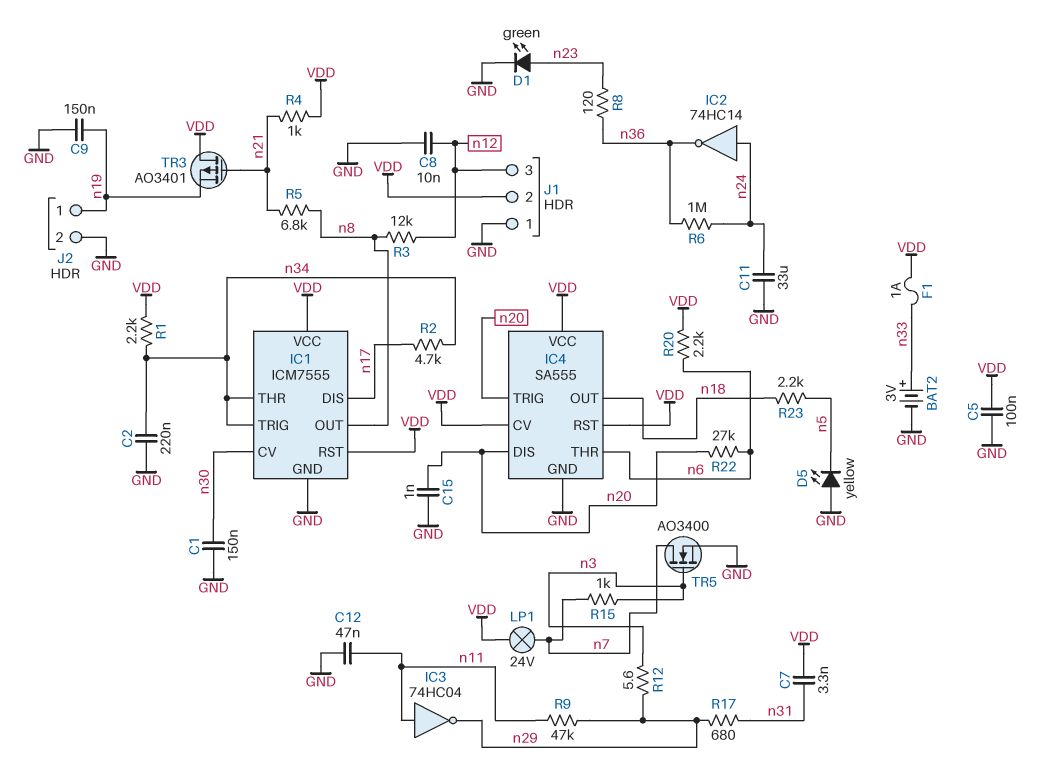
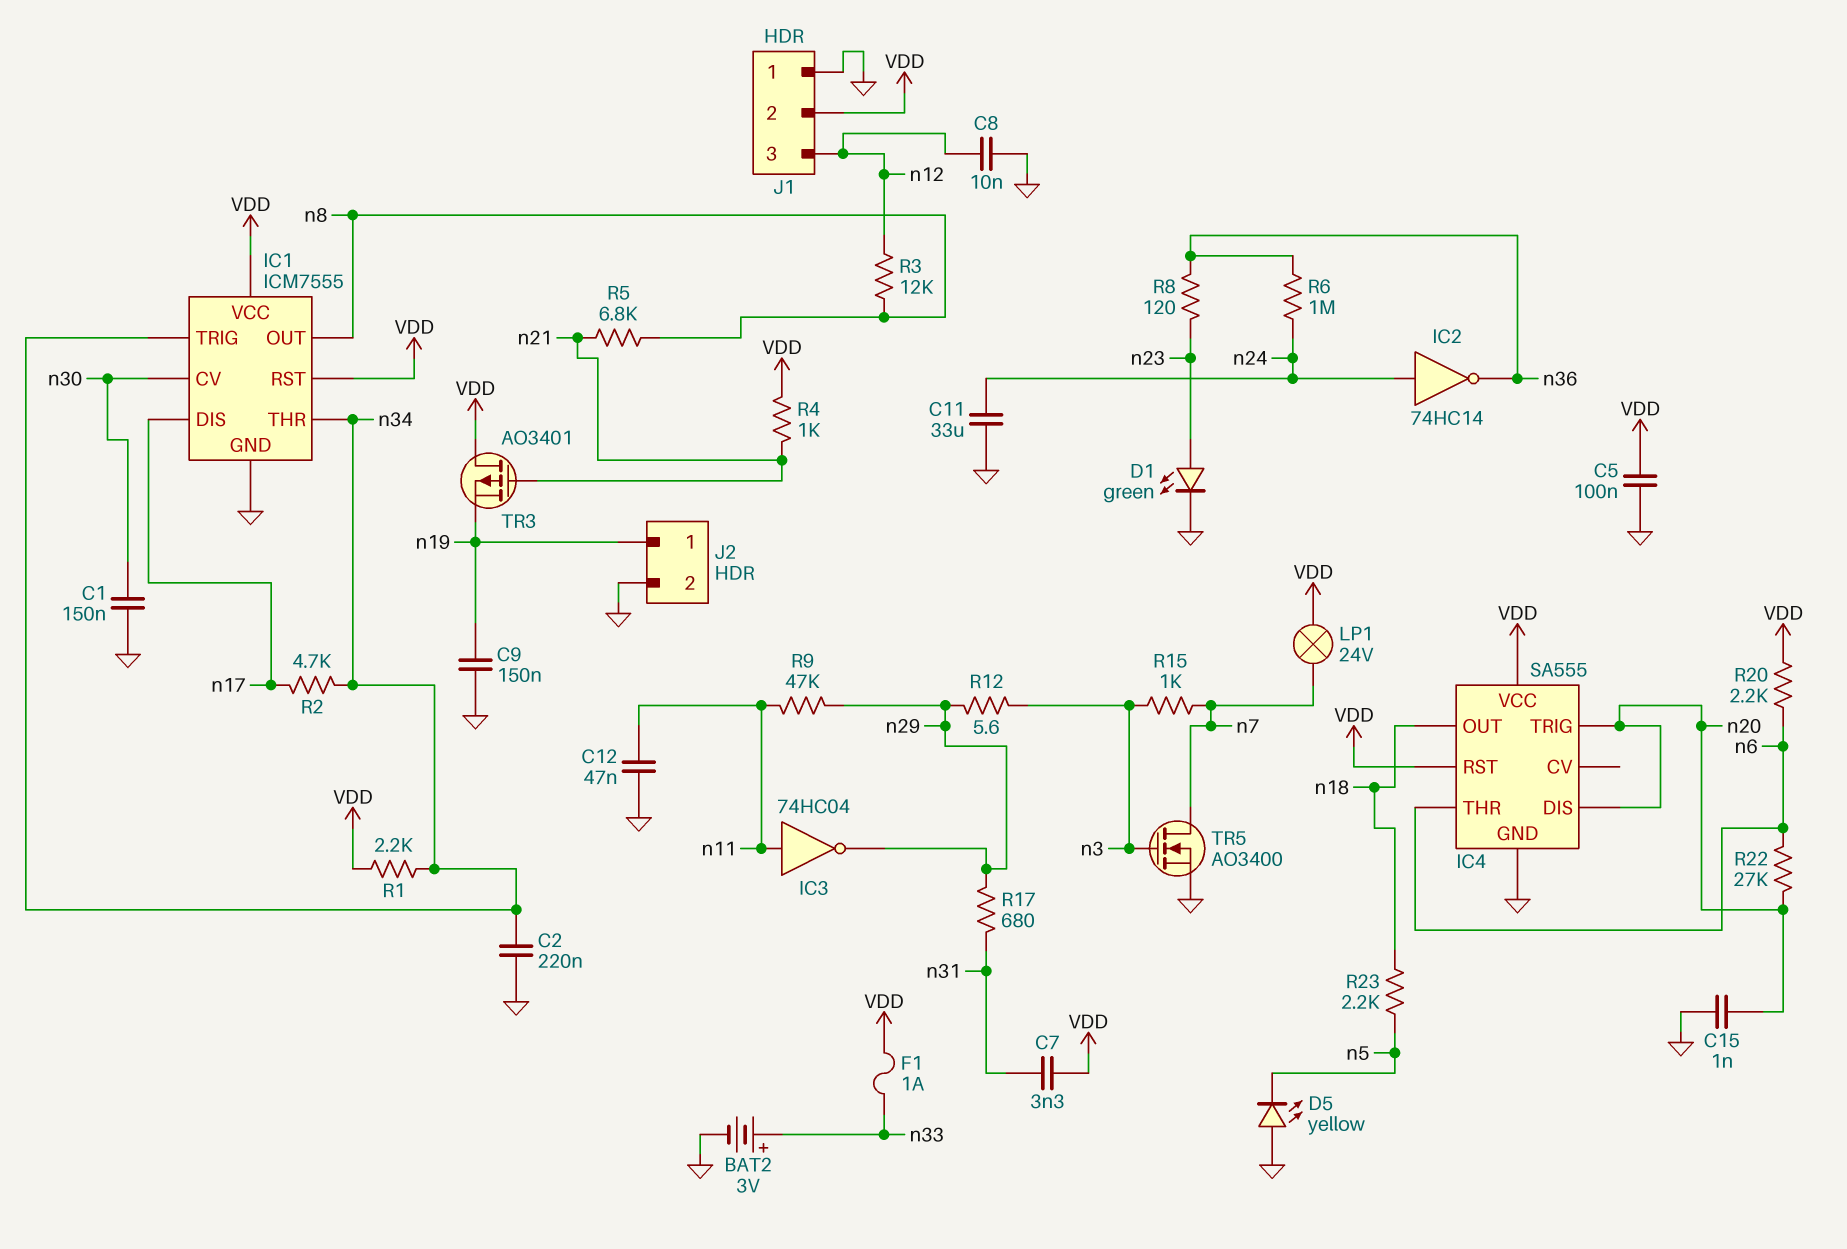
IC4 pin CV: VDD -> none

